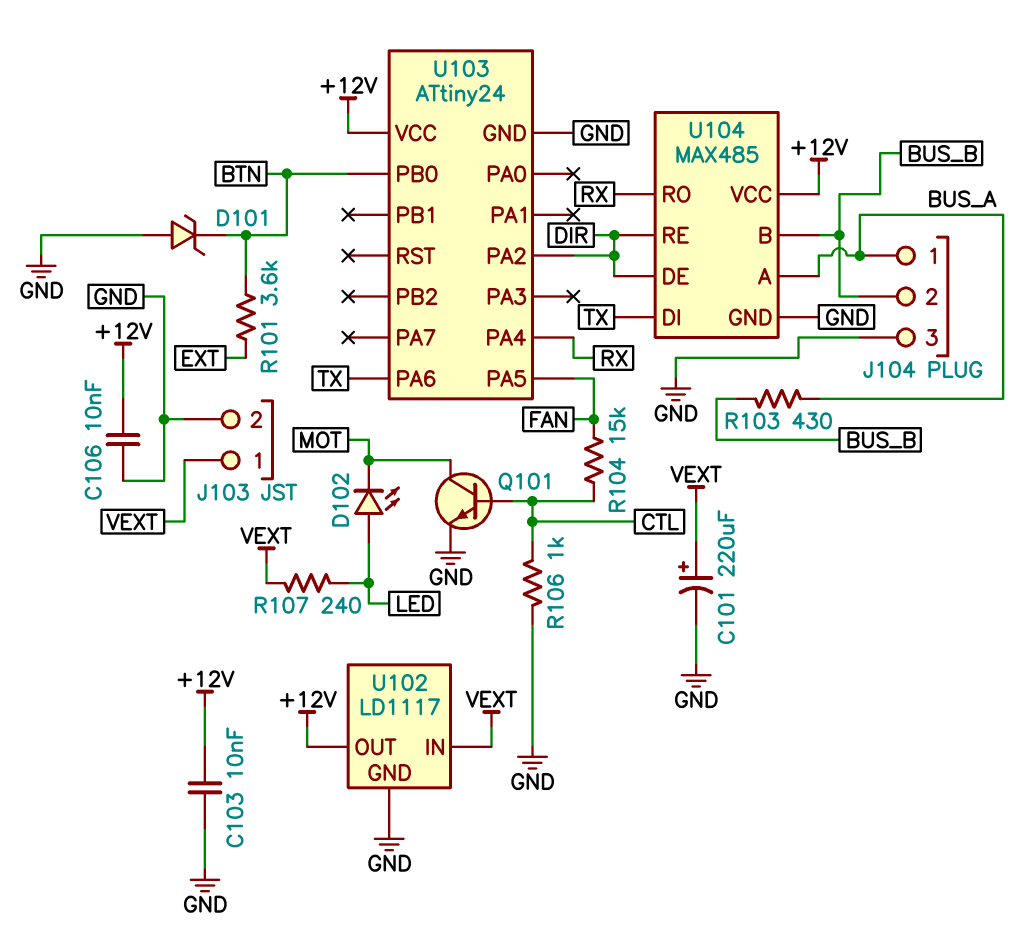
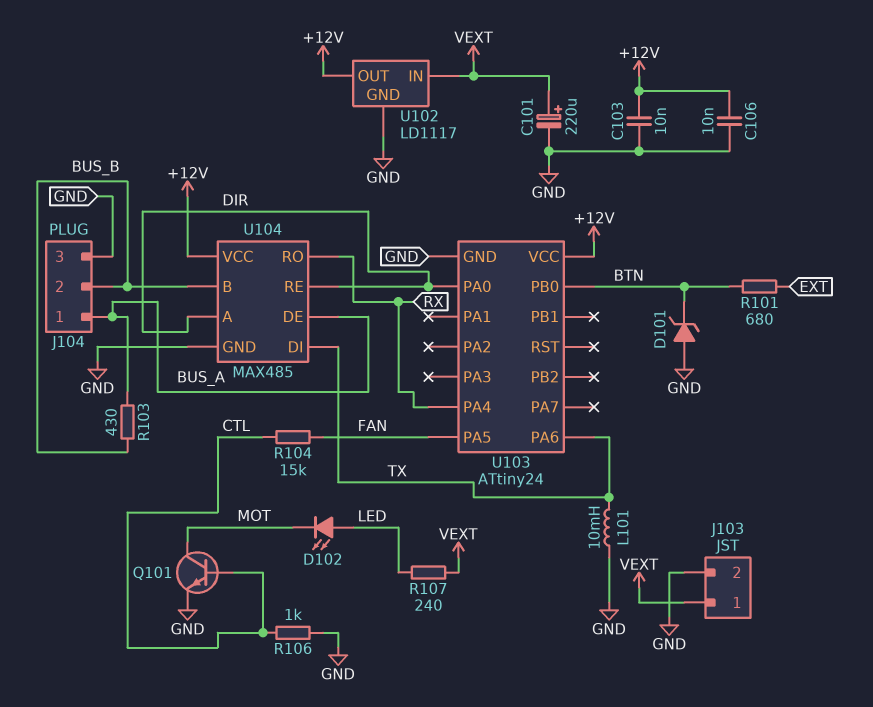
L101: none -> 10mH (GND, TX)
R101: 3.6k (BTN, EXT) -> 680 (BTN, EXT)
U103 pin PA0: none -> DIR
U103 pin PA2: DIR -> none
U104 pin A: BUS_A -> DIR
U104 pin DE: DIR -> BUS_A

